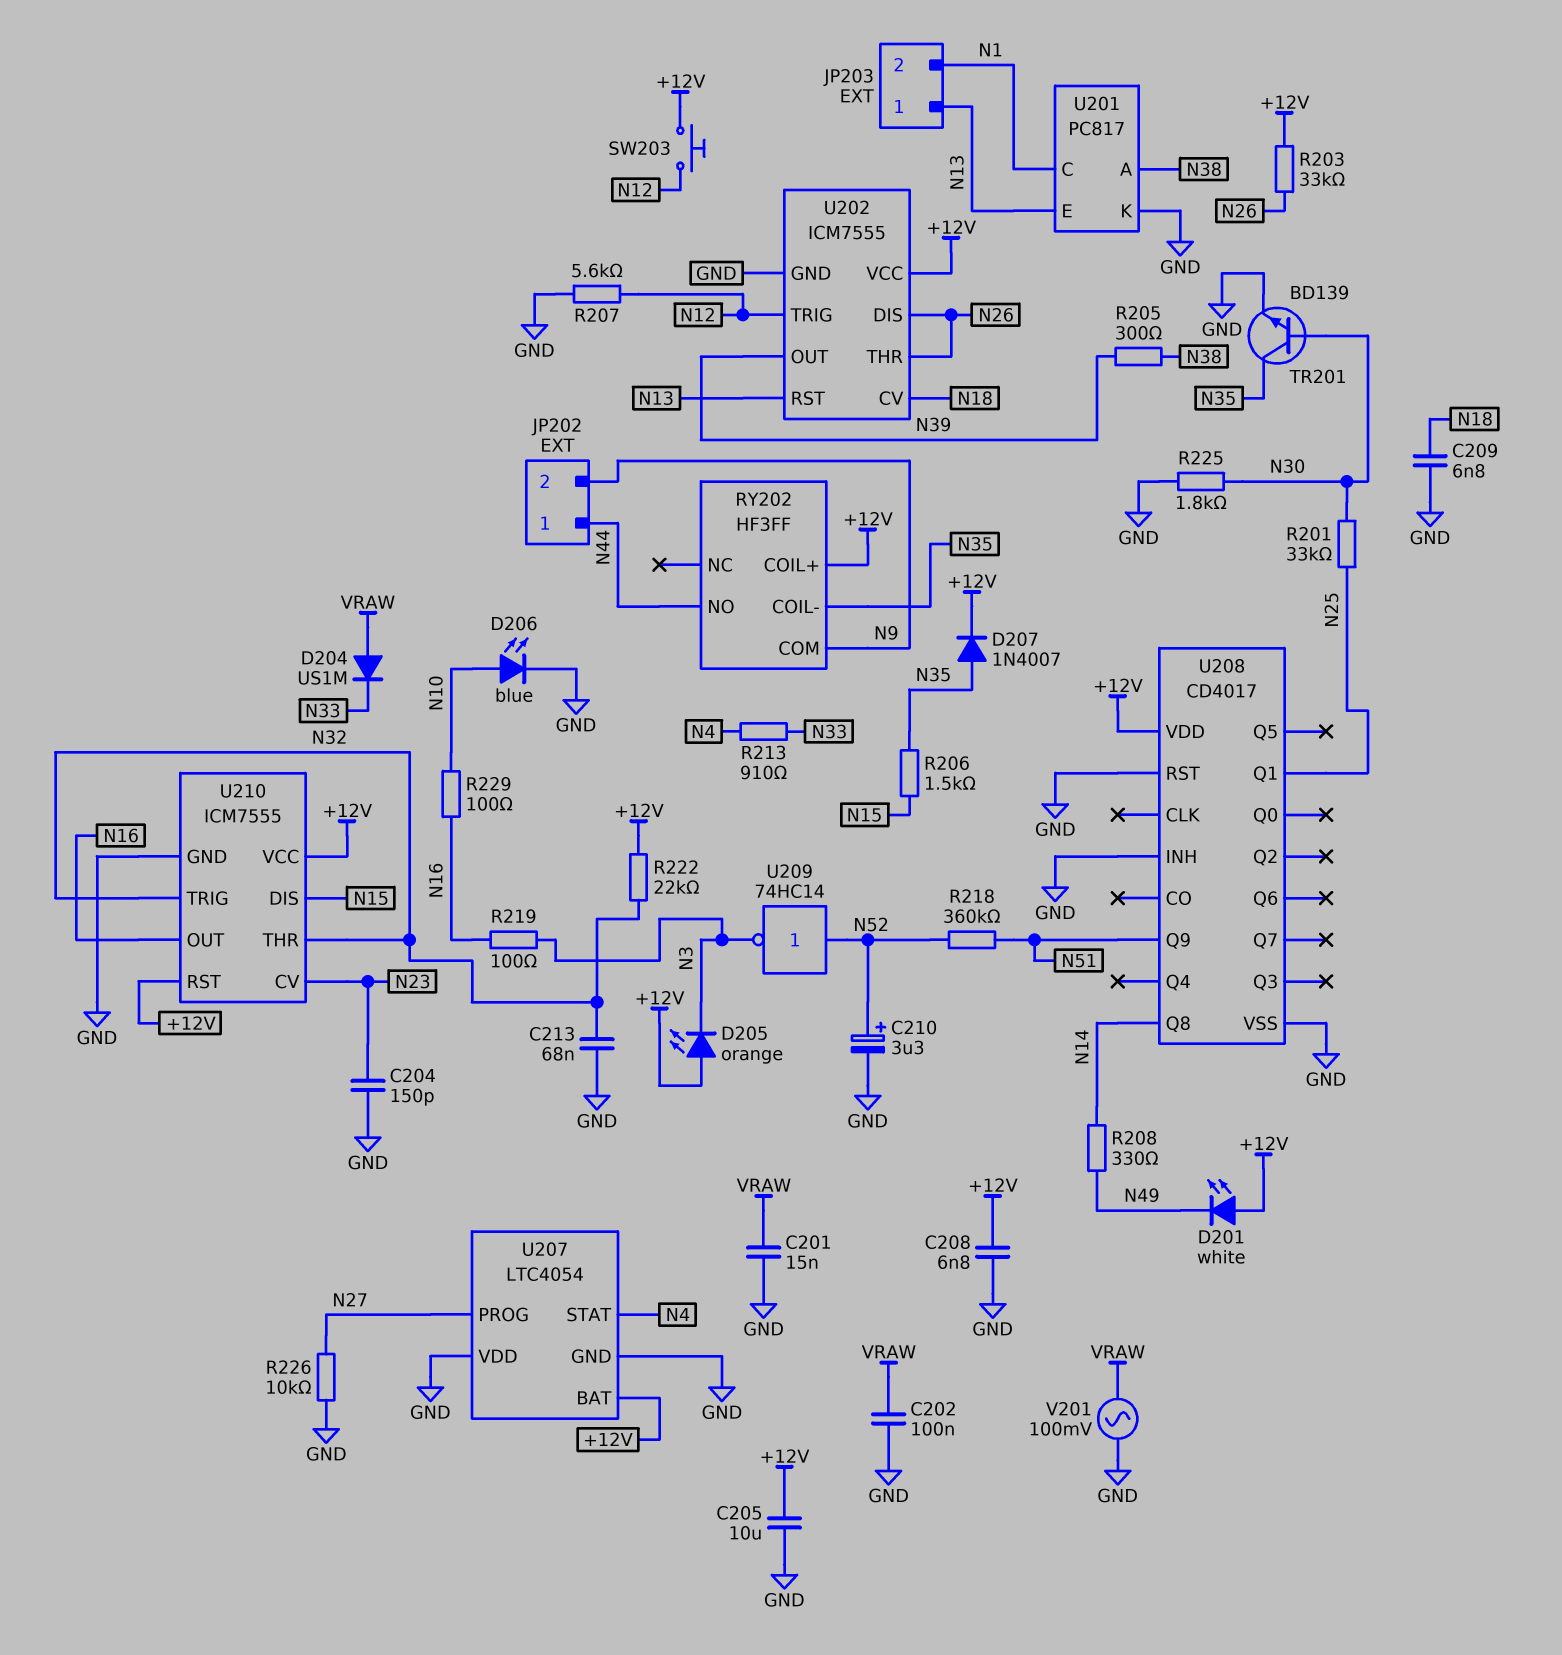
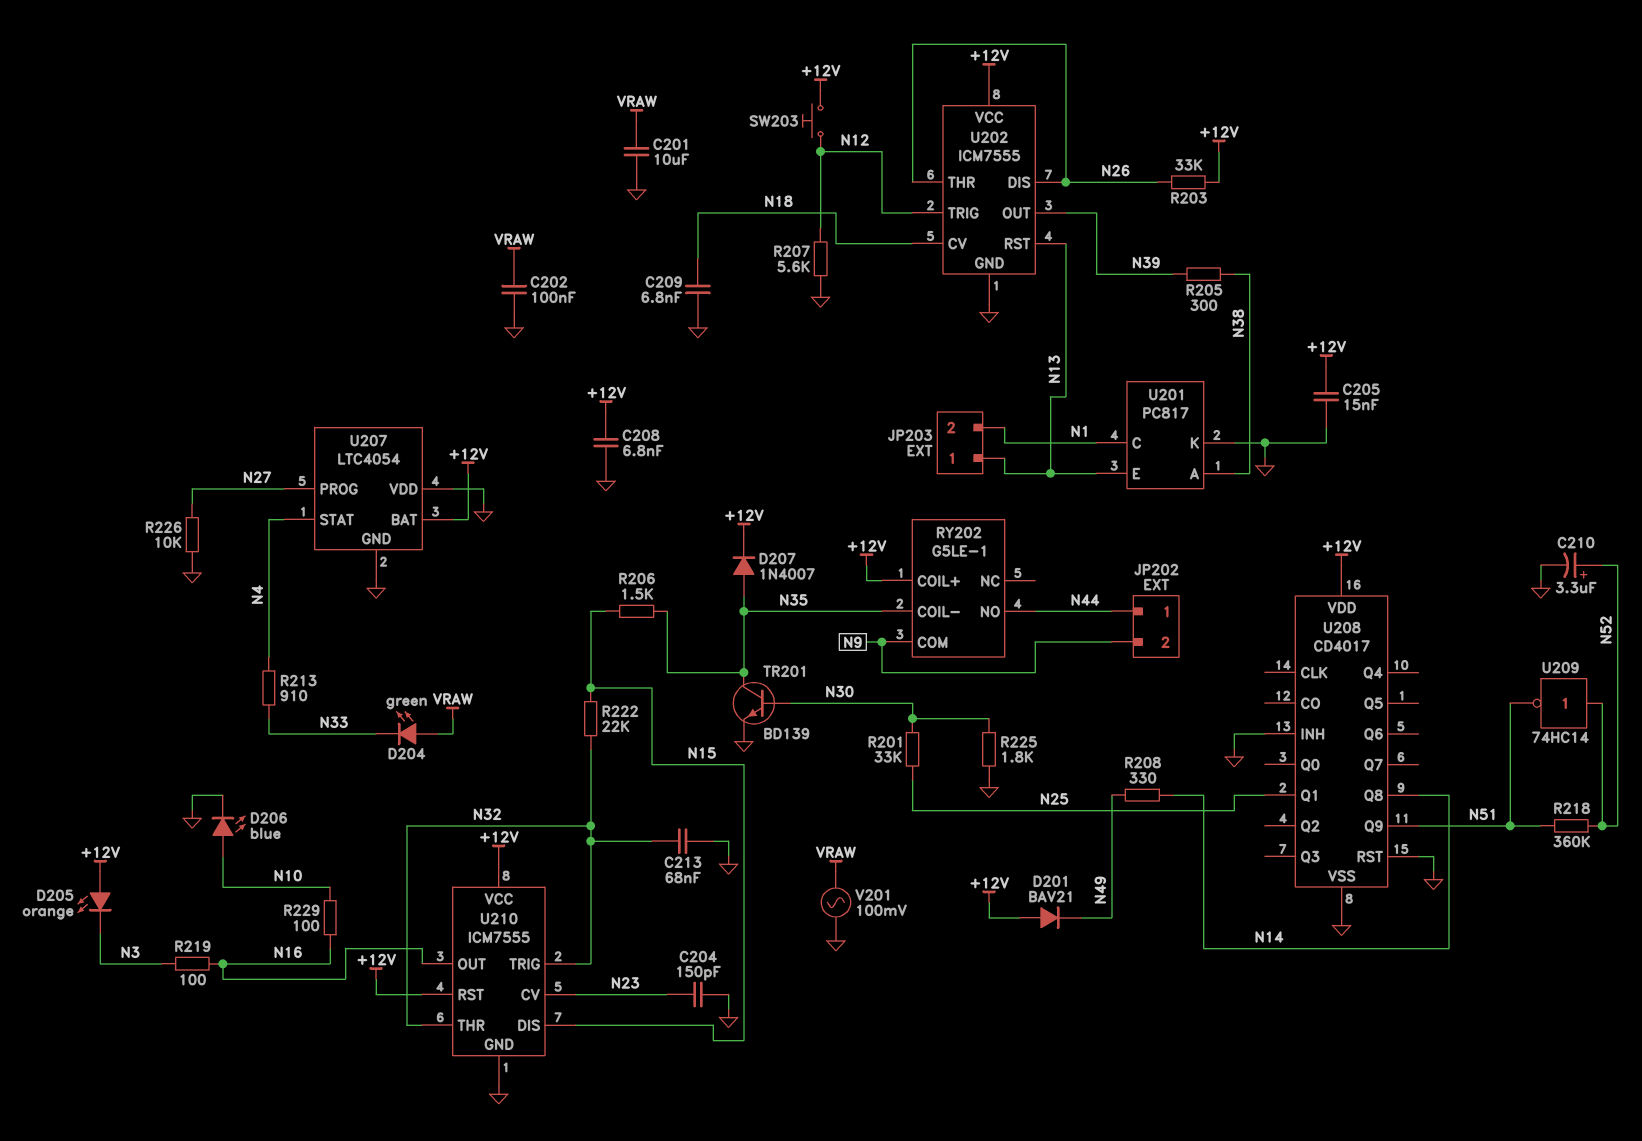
C201: 15nF (GND, VRAW) -> 10uF (GND, VRAW)
C205: 10uF (+12V, GND) -> 15nF (+12V, GND)
D201: LED white (A +12V, K N49) -> diode BAV21 (A +12V, K N49)
D204: diode US1M (A VRAW, K N33) -> LED green (A VRAW, K N33)
R222: 22k (+12V, N32) -> 22k (N15, N32)
RY202: HF3FF -> G5LE-1
U209: NOT 74HC14 (in N52, out N3) -> NOT 74HC14 (in N52, out N51)

